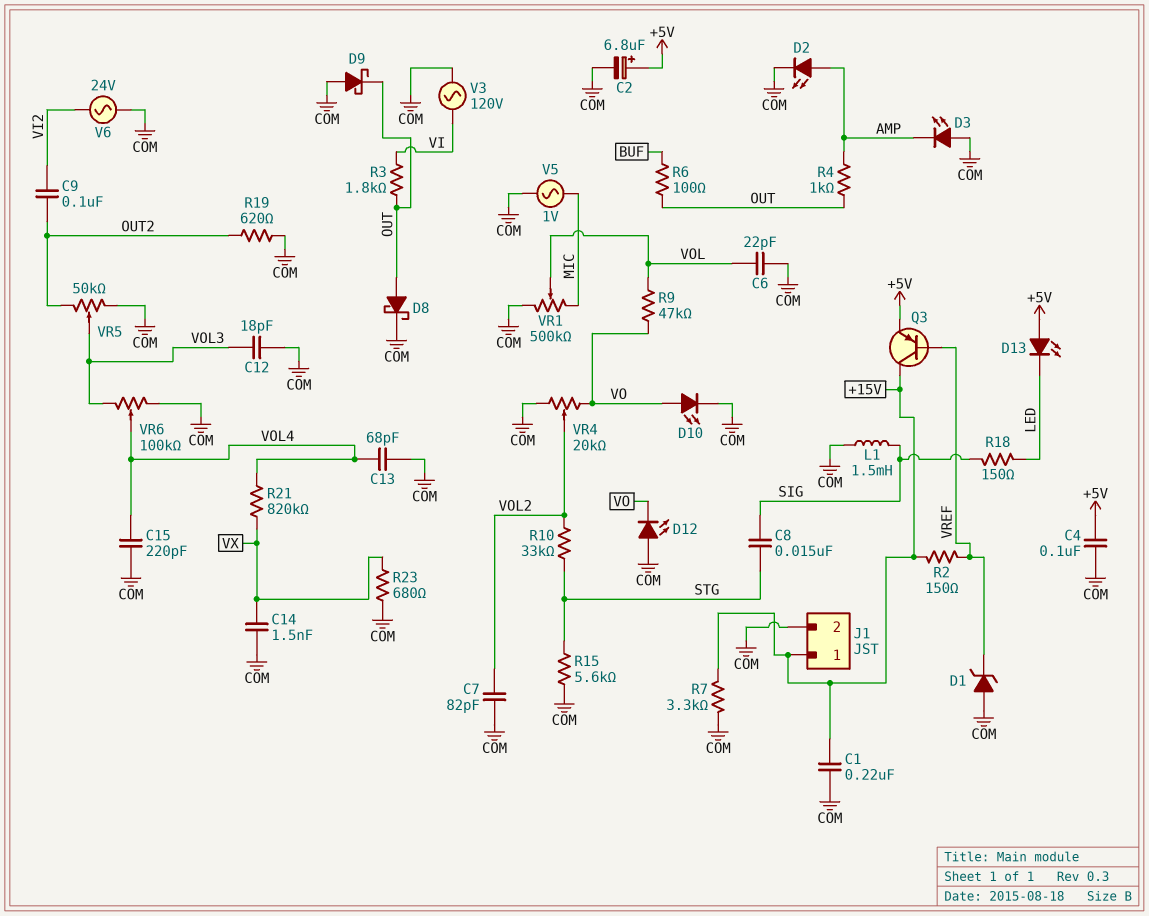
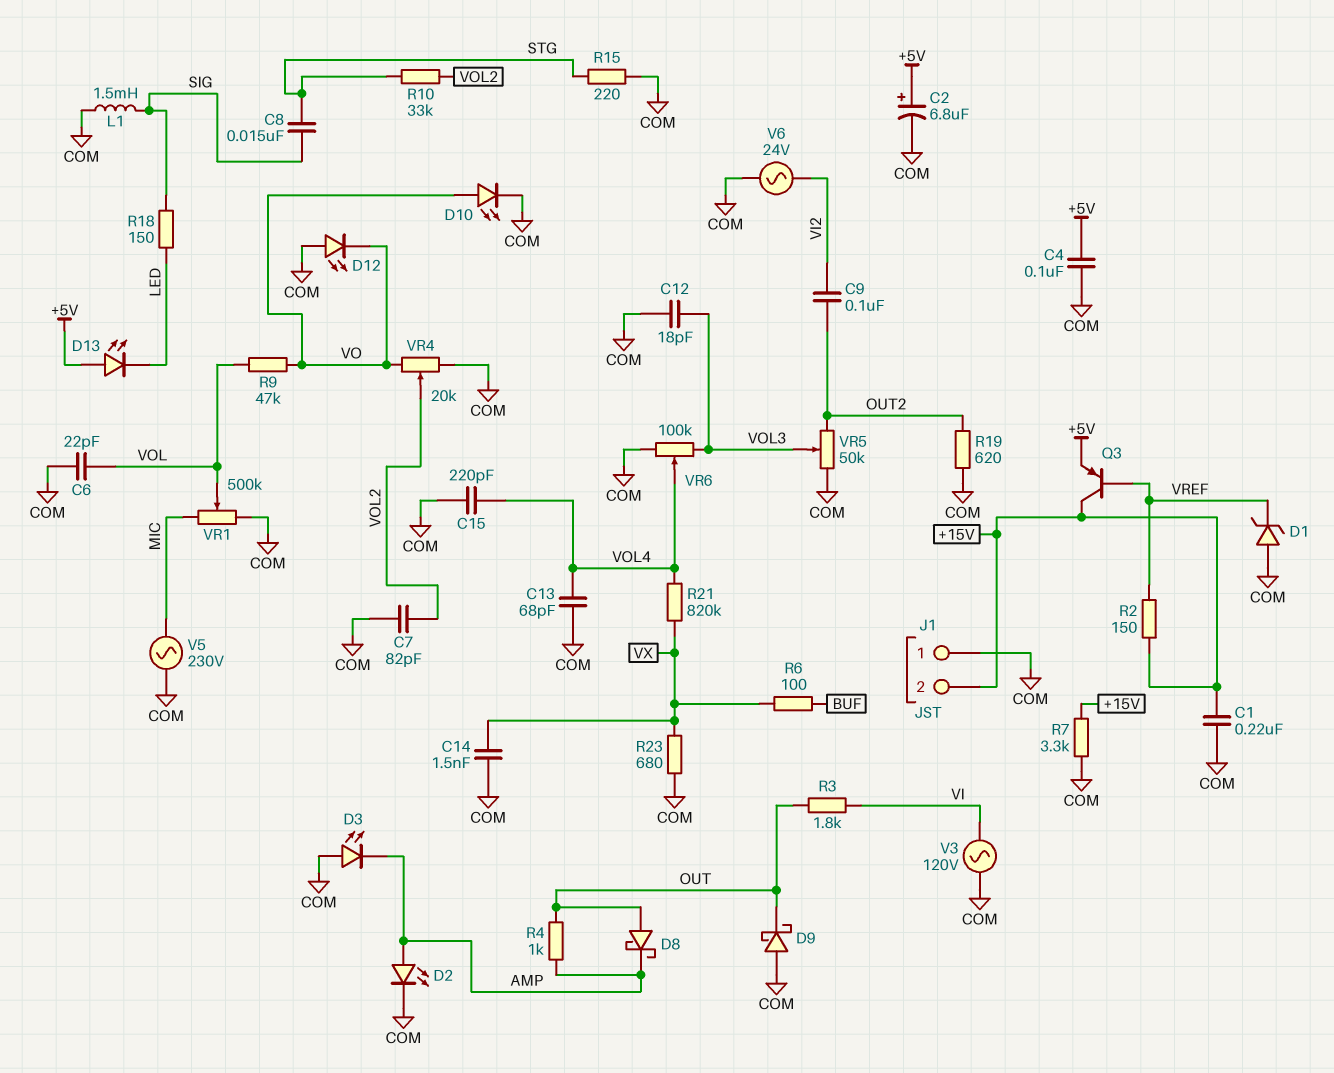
D8: schottky (A OUT, K COM) -> schottky (A OUT, K AMP)
J1 pin 1: +15V -> COM
J1 pin 2: COM -> +15V
R6: 100 (BUF, OUT) -> 100 (BUF, VX)
R15: 5.6k (COM, STG) -> 220 (COM, STG)
V5: AC 1V (COM, MIC) -> AC 230V (COM, MIC)

